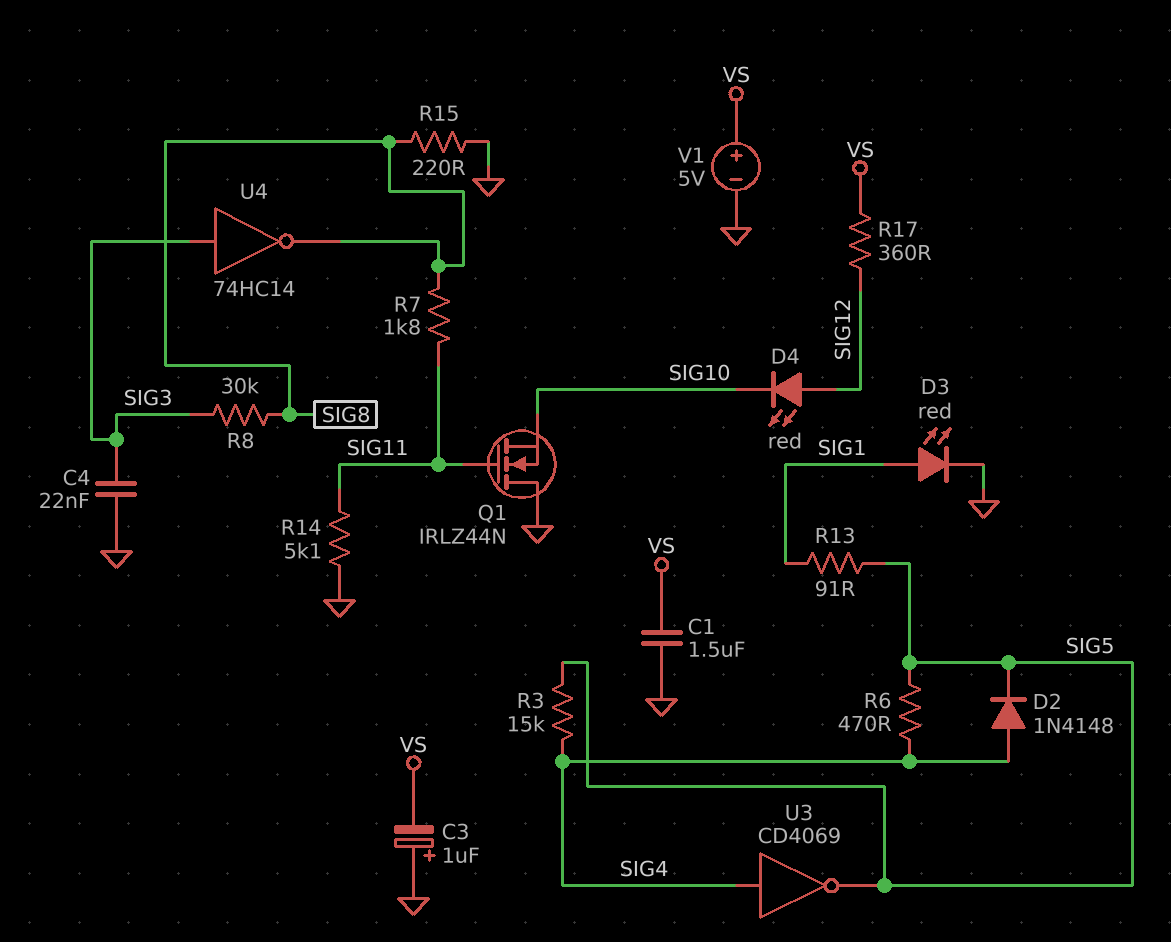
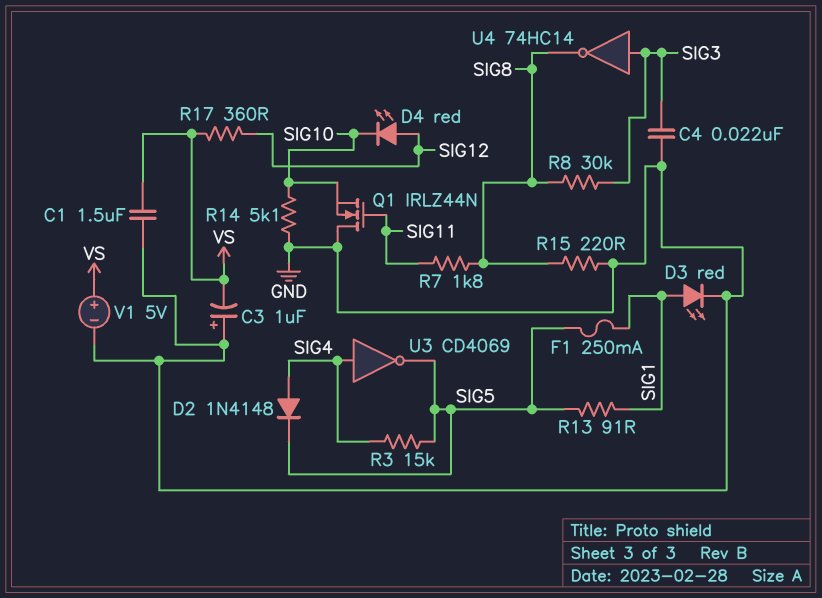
F1: none -> 250mA (SIG1, SIG5)
R6: 470 (SIG4, SIG5) -> none
R14: 5.1k (GND, SIG11) -> 5.1k (GND, SIG10)

